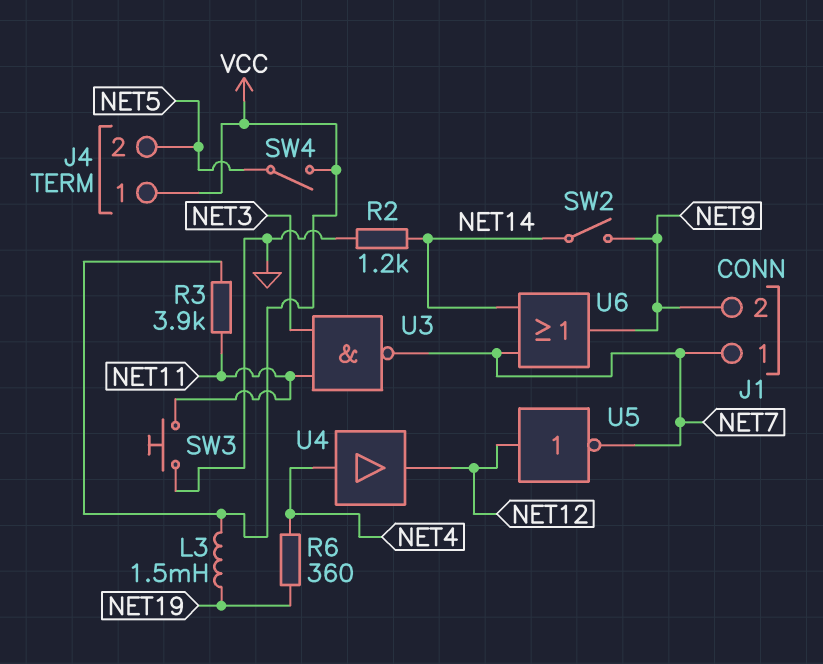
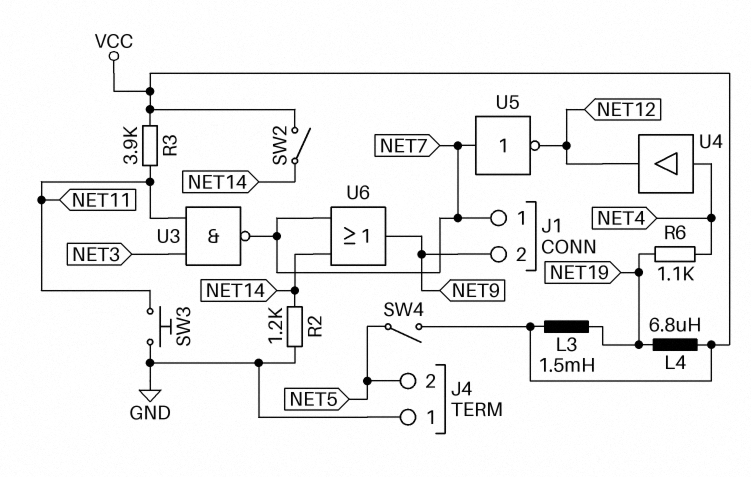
J4 pin 1: VCC -> GND
L4: none -> 6.8uH (NET19, VCC)
R6: 360 (NET4, NET19) -> 1.1k (NET4, NET19)
SW2: switch (NET9, NET14) -> switch (NET14, VCC)
U5: NOT (in NET12, out NET7) -> NOT (in NET7, out NET12)

